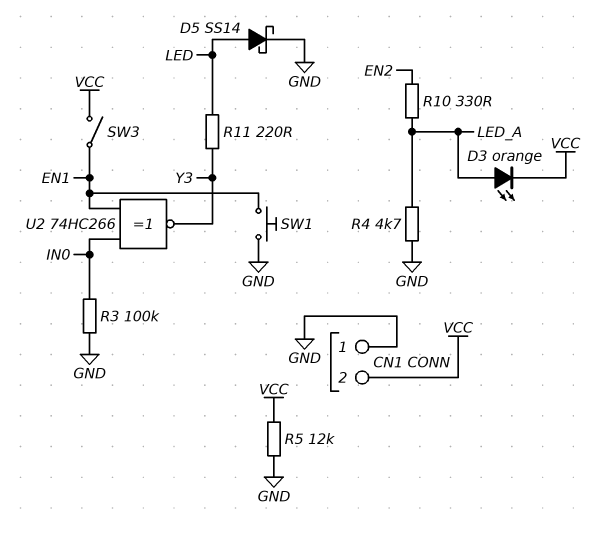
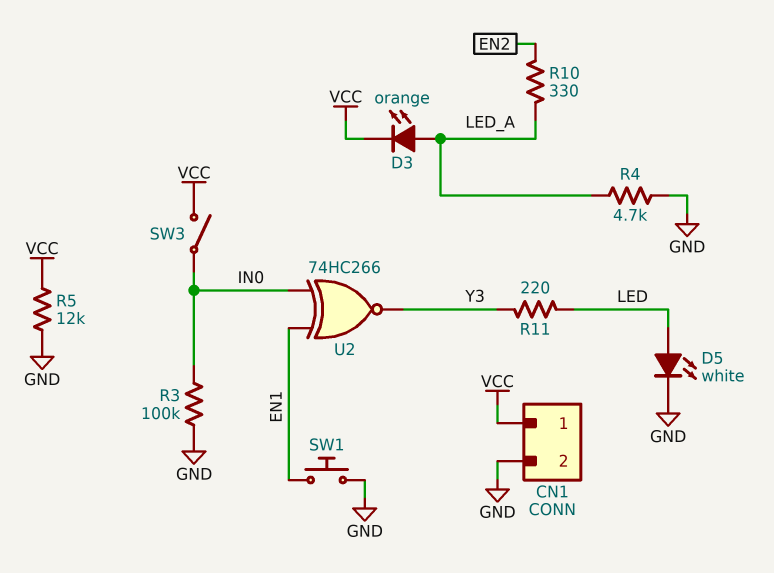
CN1 pin 1: GND -> VCC
CN1 pin 2: VCC -> GND
D5: schottky SS14 (A LED, K GND) -> LED white (A LED, K GND)
SW3: switch (EN1, VCC) -> switch (IN0, VCC)

